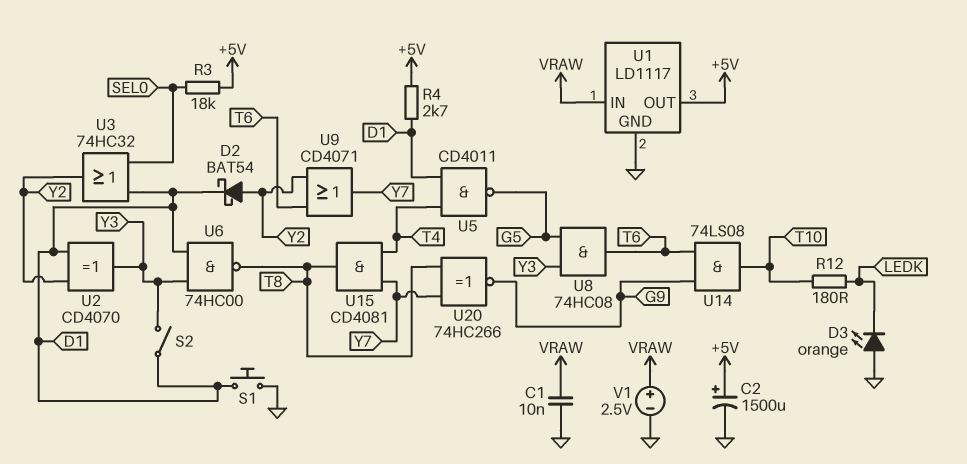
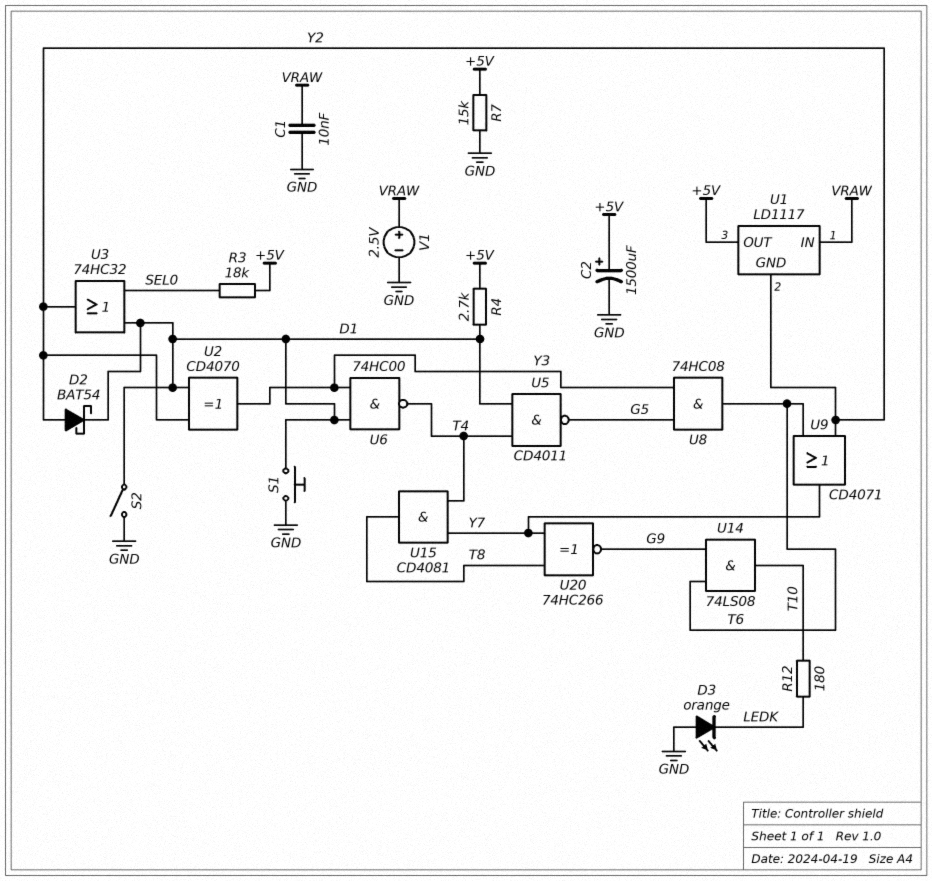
R7: none -> 15k (+5V, GND)
S2: switch (D1, Y3) -> switch (D1, GND)
U1 pin GND: GND -> Y2
U6: NAND 74HC00 (in D1, in Y3, out T8) -> NAND 74HC00 (in D1, in Y3, out T4)

